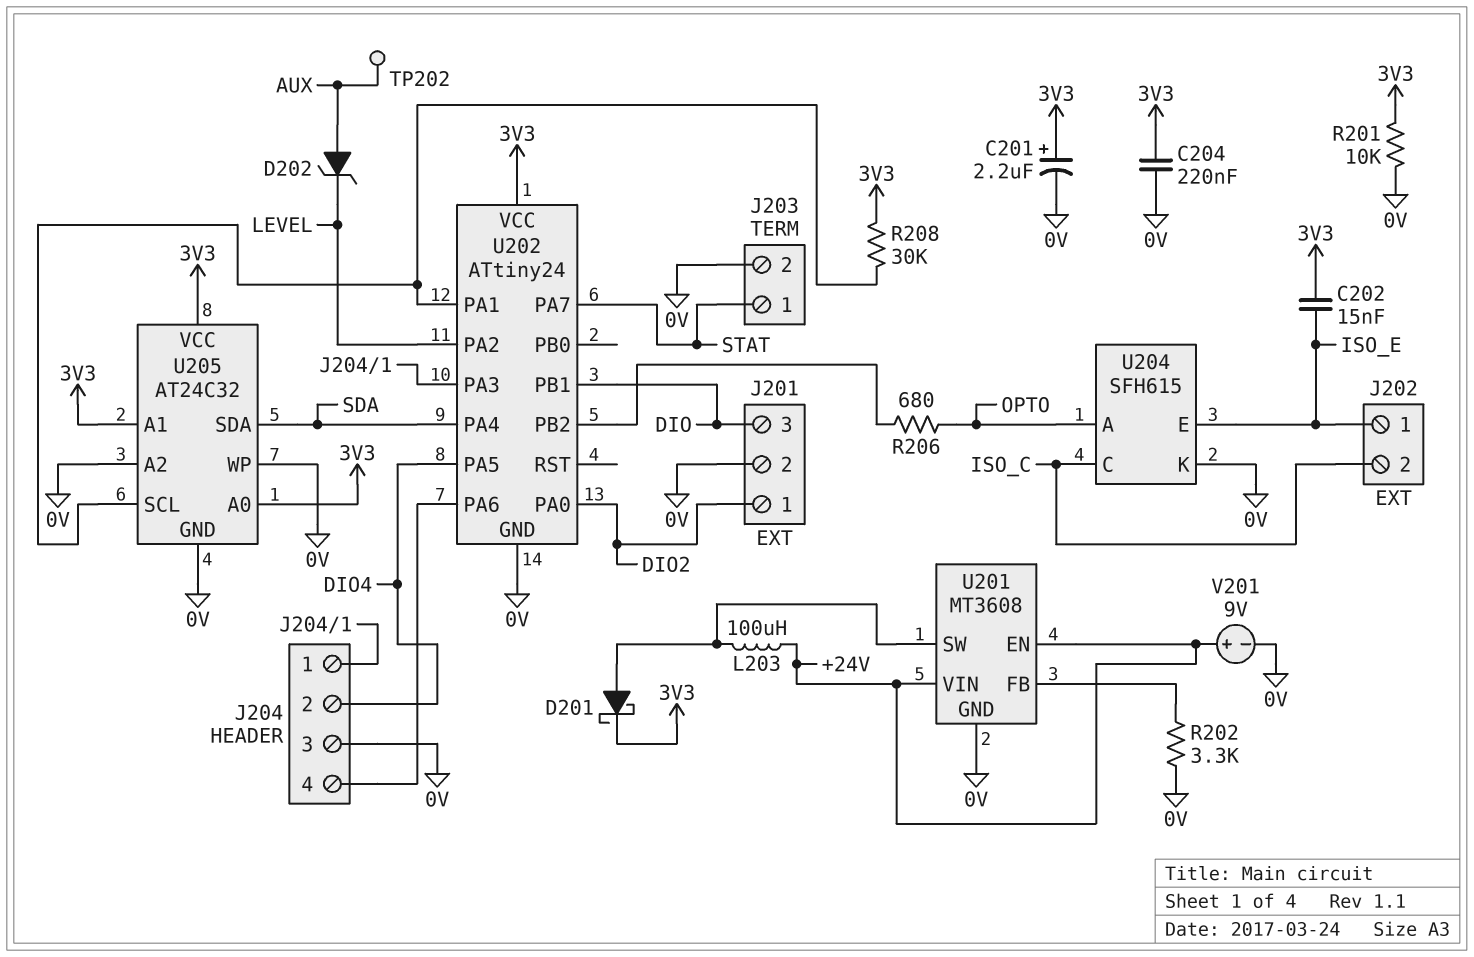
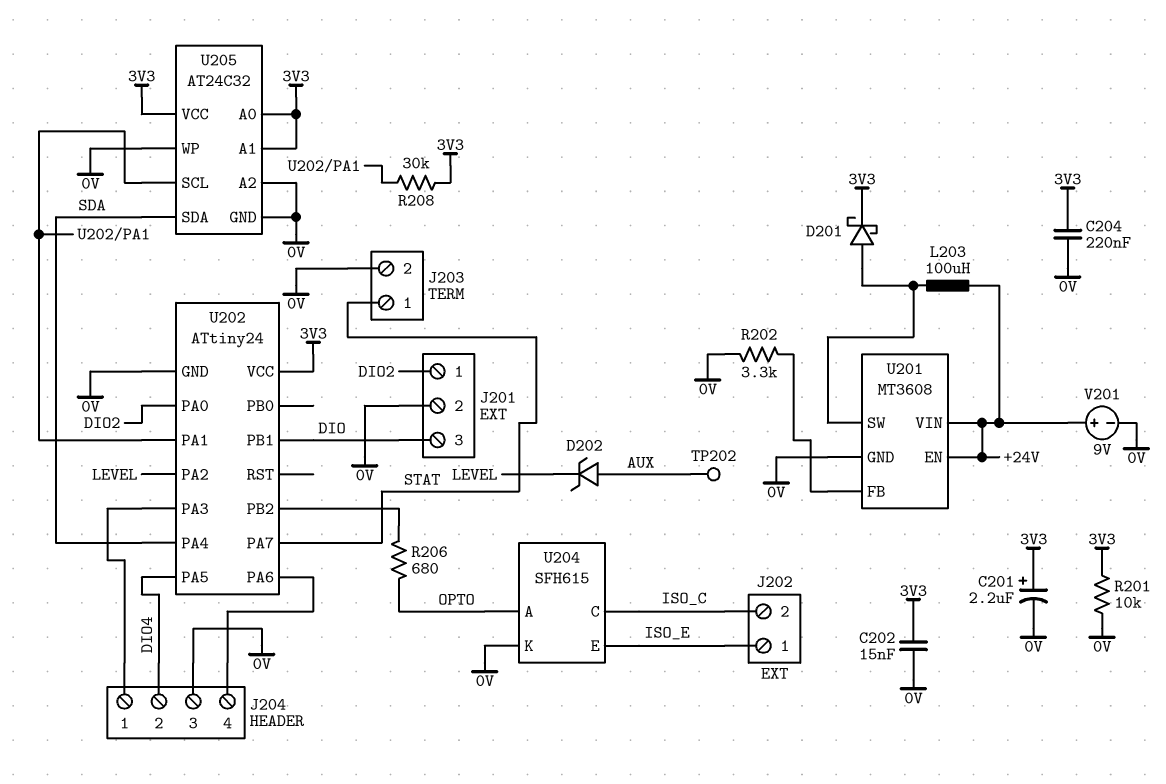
C202: 15nF (3V3, ISO_E) -> 15nF (0V, 3V3)

